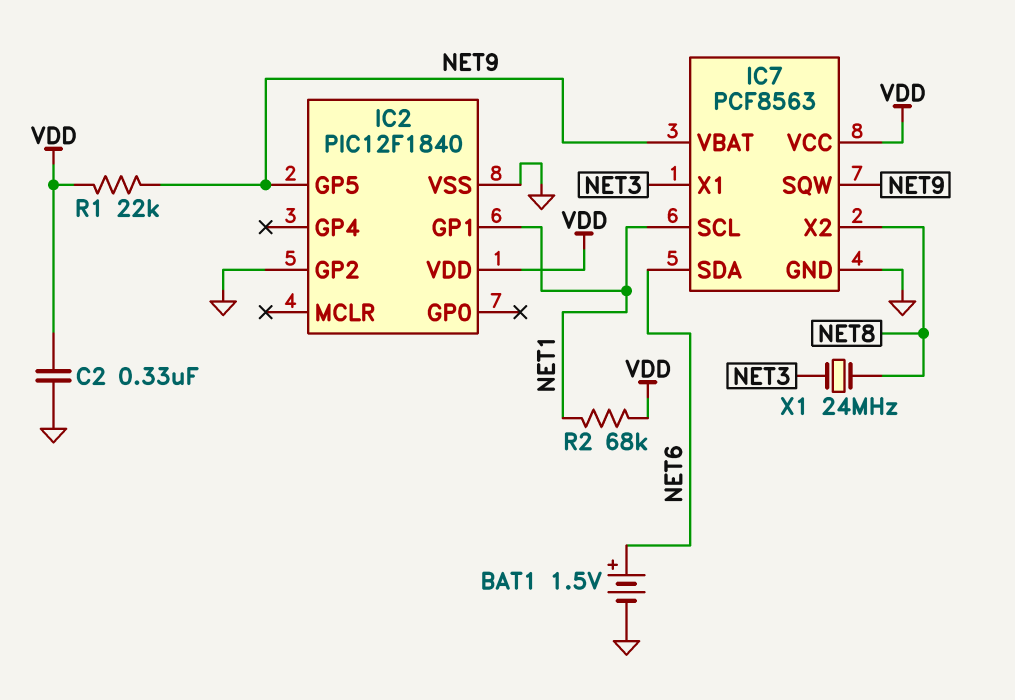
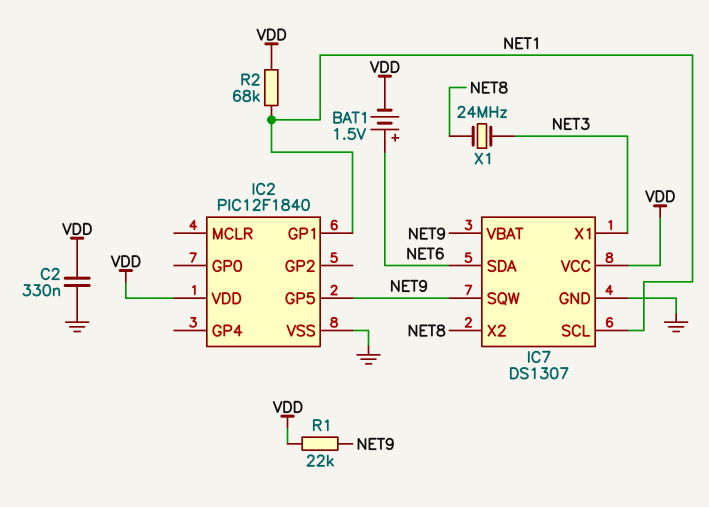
BAT1: 1.5V (plus NET6, minus GND) -> 1.5V (plus NET6, minus VDD)
IC2 pin GP2: GND -> none
IC7: PCF8563 -> DS1307

